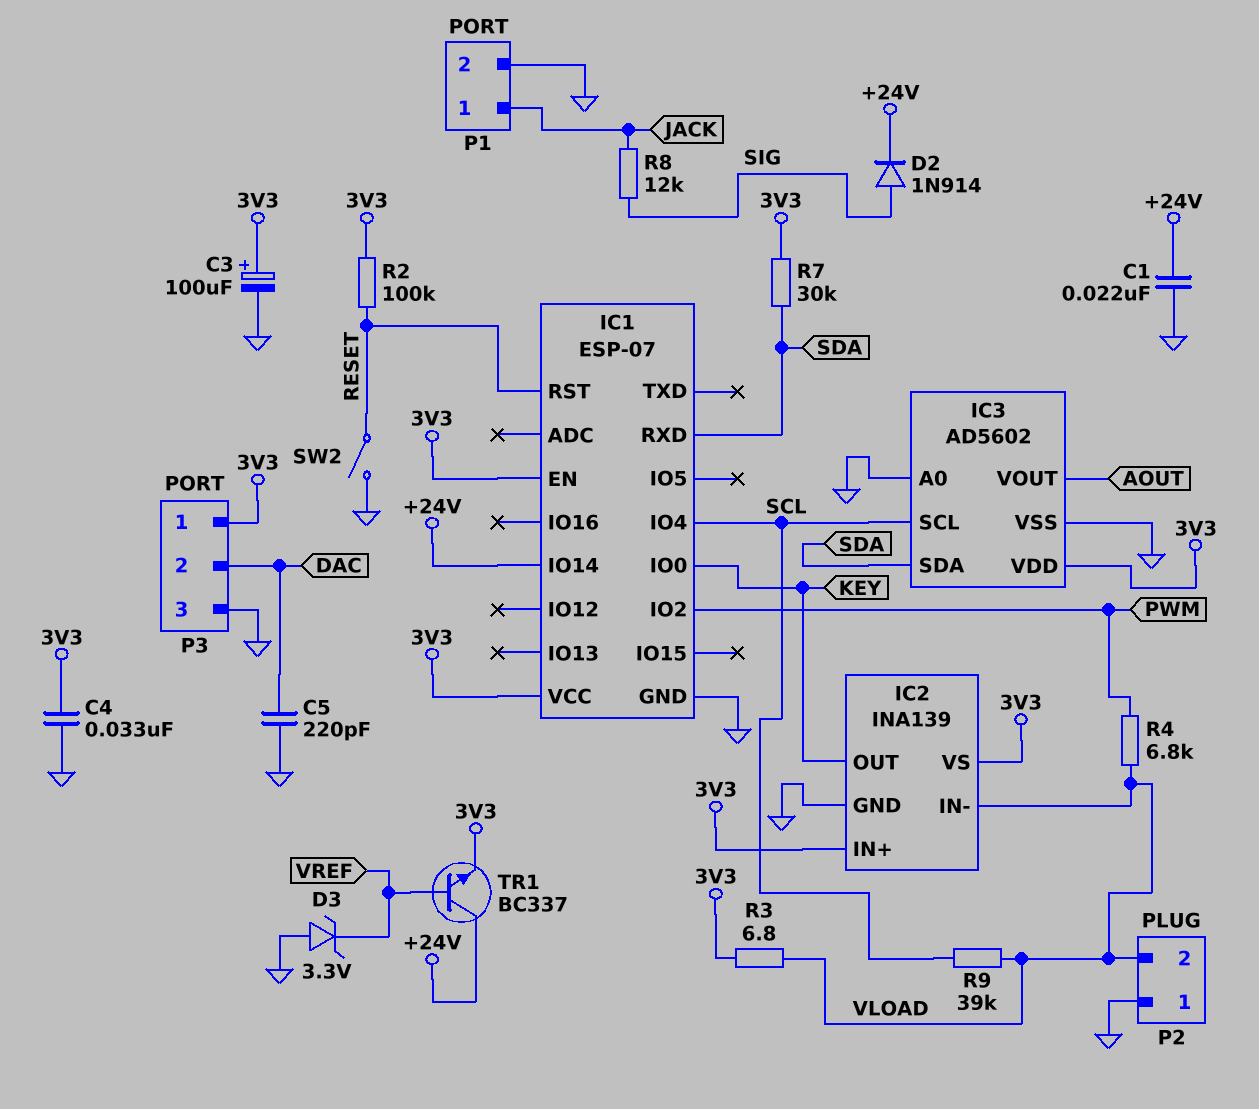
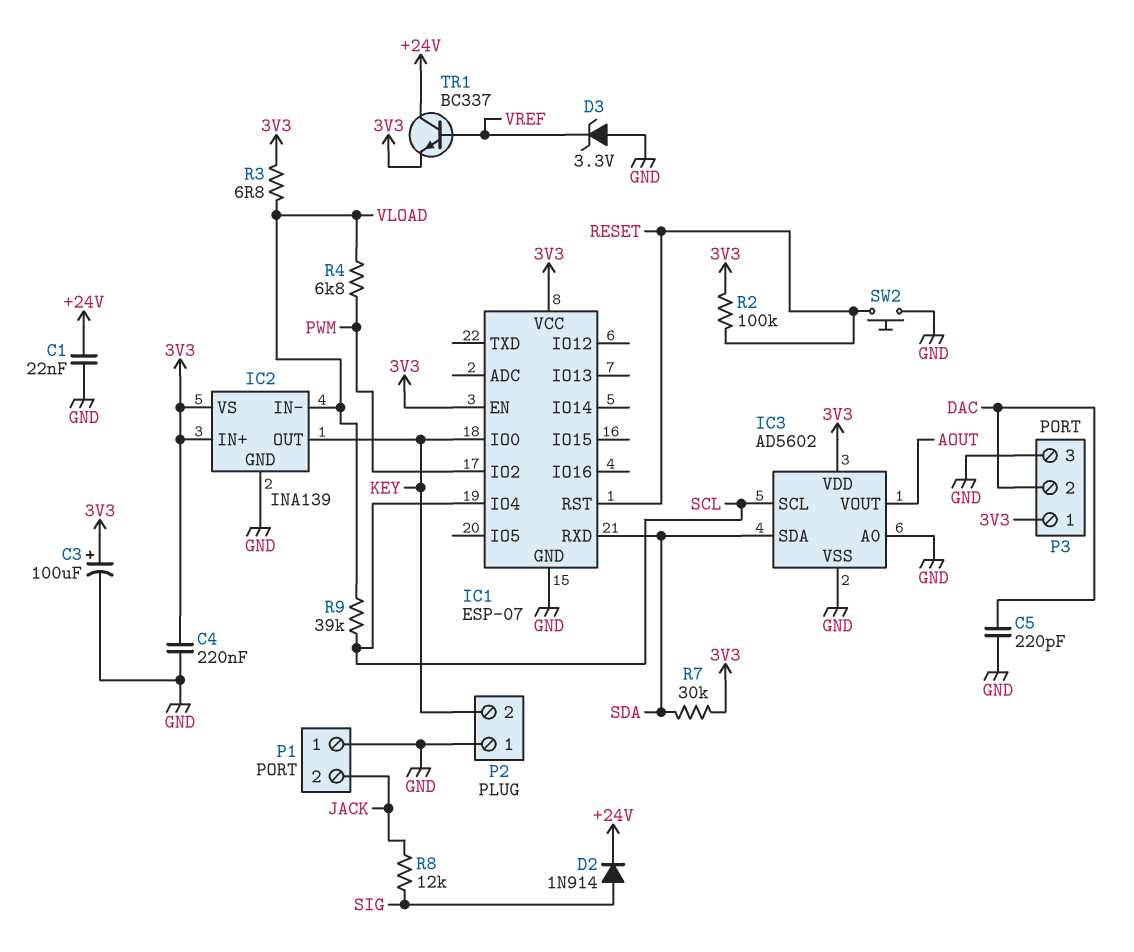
C4: 33nF (3V3, GND) -> 220nF (3V3, GND)
IC1 pin IO14: +24V -> none
P1 pin 1: JACK -> GND
P1 pin 2: GND -> JACK
P2 pin 2: VLOAD -> KEY
SW2: switch (GND, RESET) -> button (GND, RESET)

